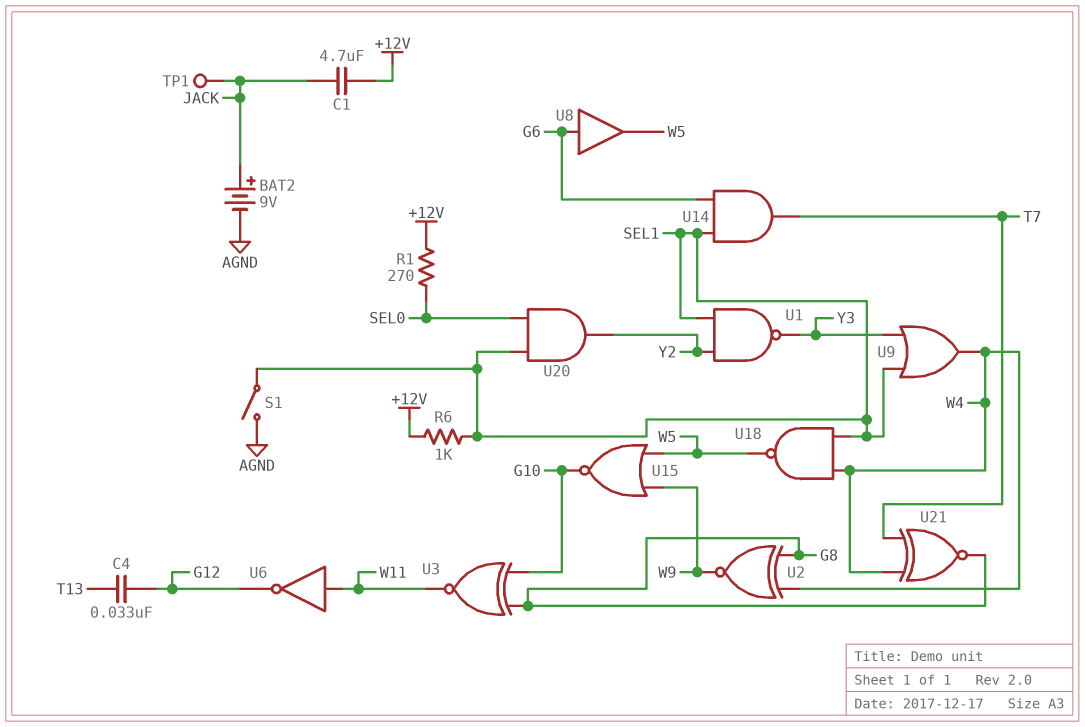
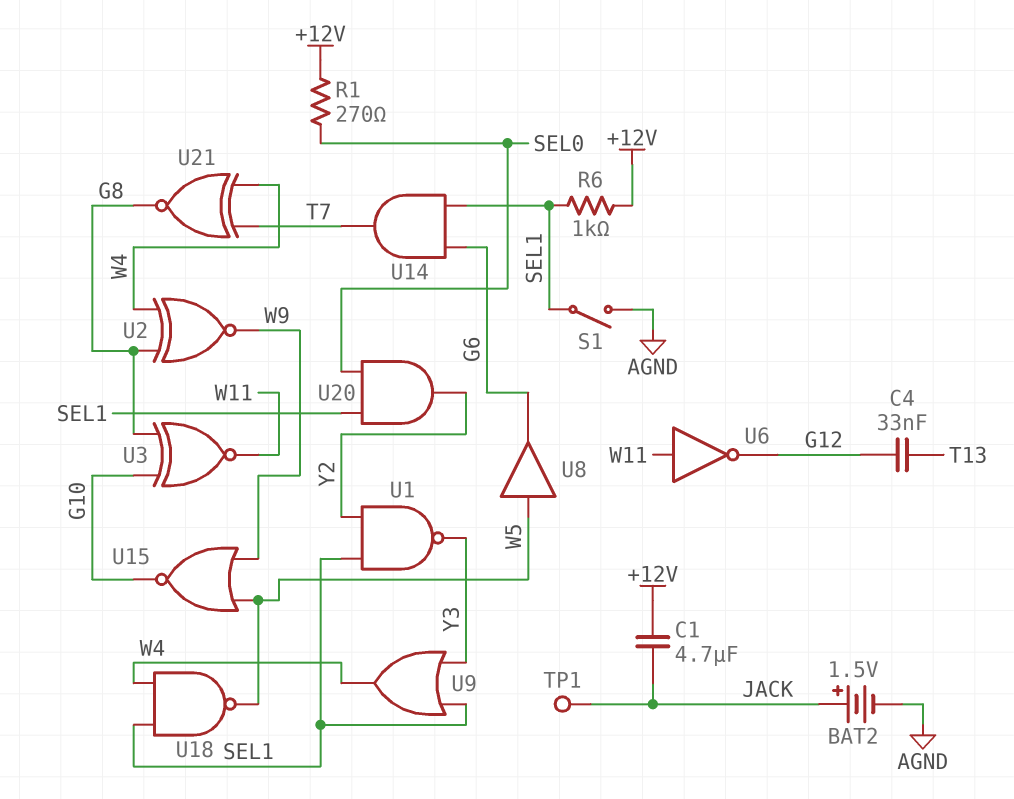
BAT2: 9V (plus JACK, minus AGND) -> 1.5V (plus JACK, minus AGND)
U8: buffer (in G6, out W5) -> buffer (in W5, out G6)

